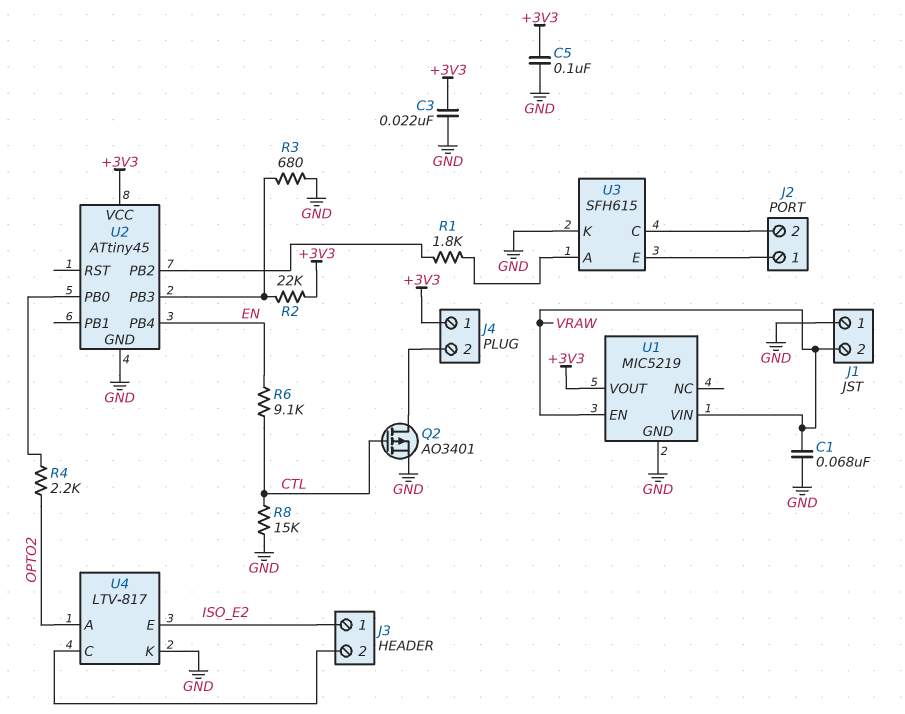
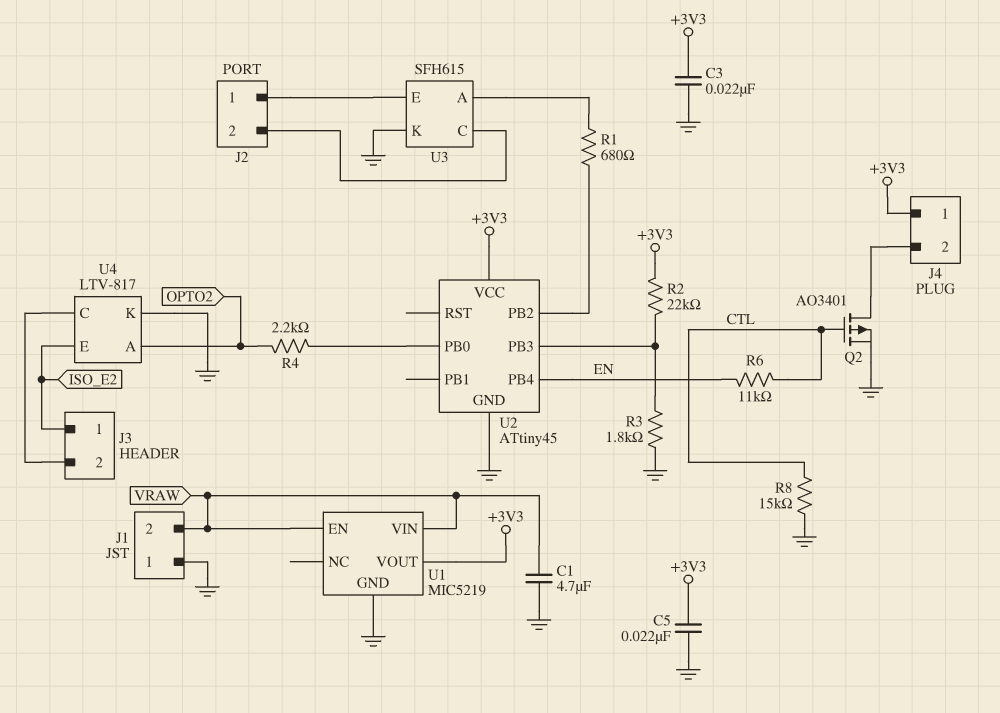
C1: 68nF (GND, VRAW) -> 4.7uF (GND, VRAW)
C5: 100nF (+3V3, GND) -> 22nF (+3V3, GND)
R1: 1.8k (U2/PB2, U3/A) -> 680 (U2/PB2, U3/A)
R3: 680 (GND, U2/PB3) -> 1.8k (GND, U2/PB3)
R6: 9.1k (CTL, EN) -> 11k (CTL, EN)

